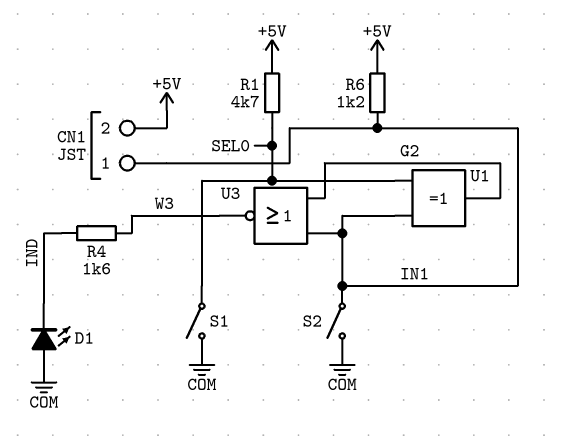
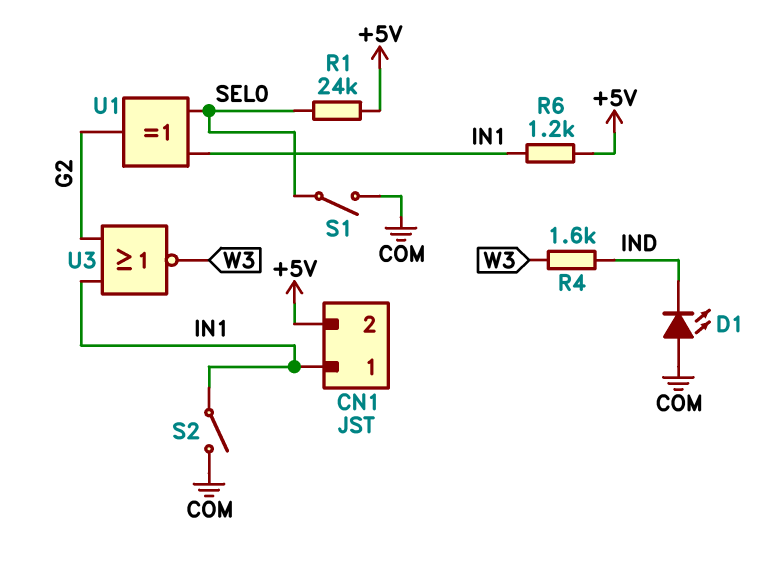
R1: 4.7k (+5V, SEL0) -> 24k (+5V, SEL0)

